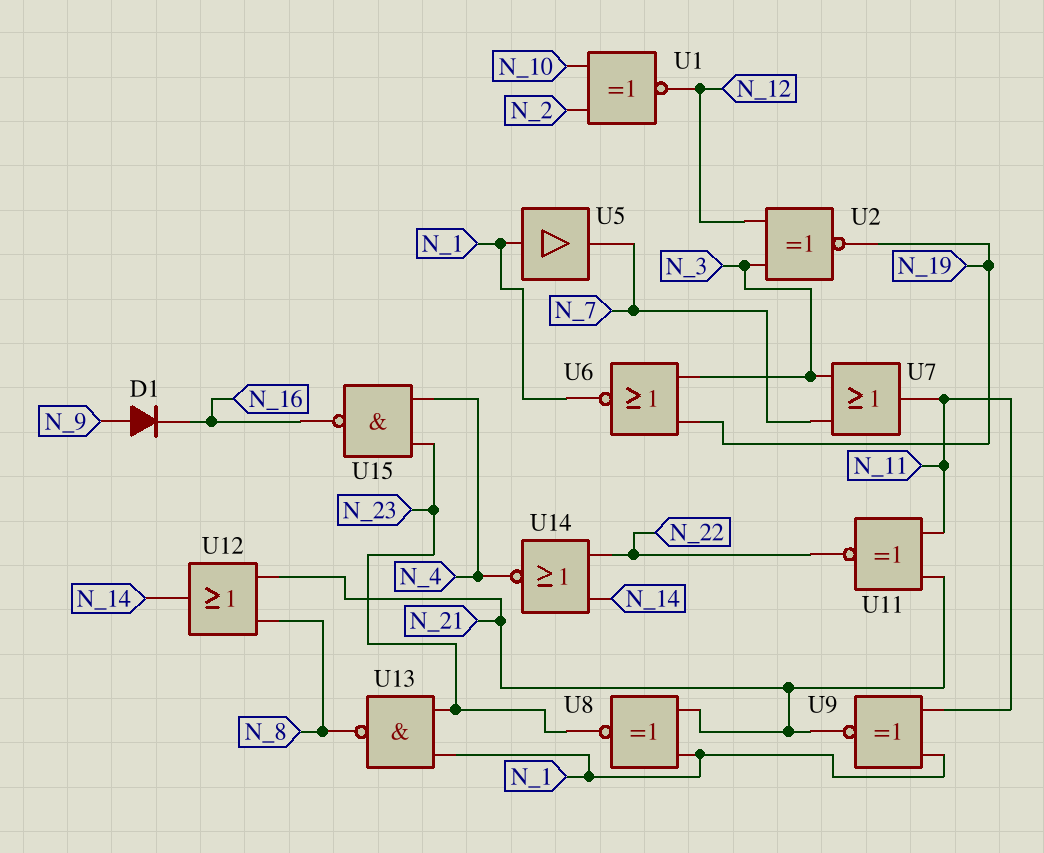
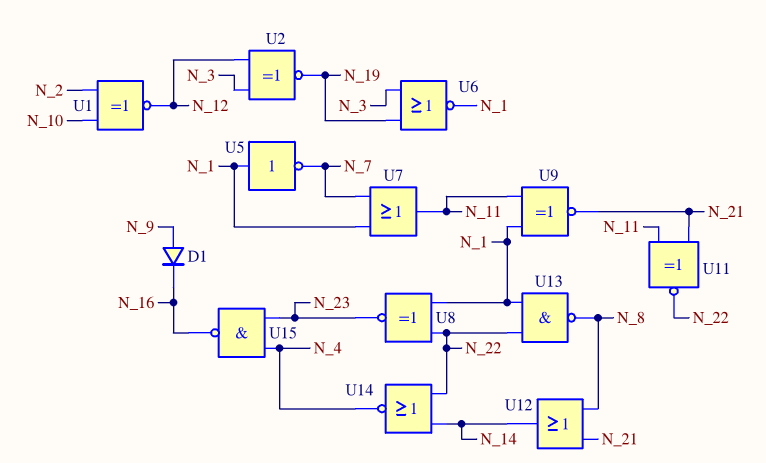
U5: buffer (in N_1, out N_7) -> NOT (in N_1, out N_7)
U7: OR (in N_3, in N_7, out N_11) -> OR (in N_1, in N_7, out N_11)
U8: XNOR (in N_1, in N_21, out N_23) -> XNOR (in N_1, in N_22, out N_23)
U13: NAND (in N_1, in N_23, out N_8) -> NAND (in N_1, in N_22, out N_8)

